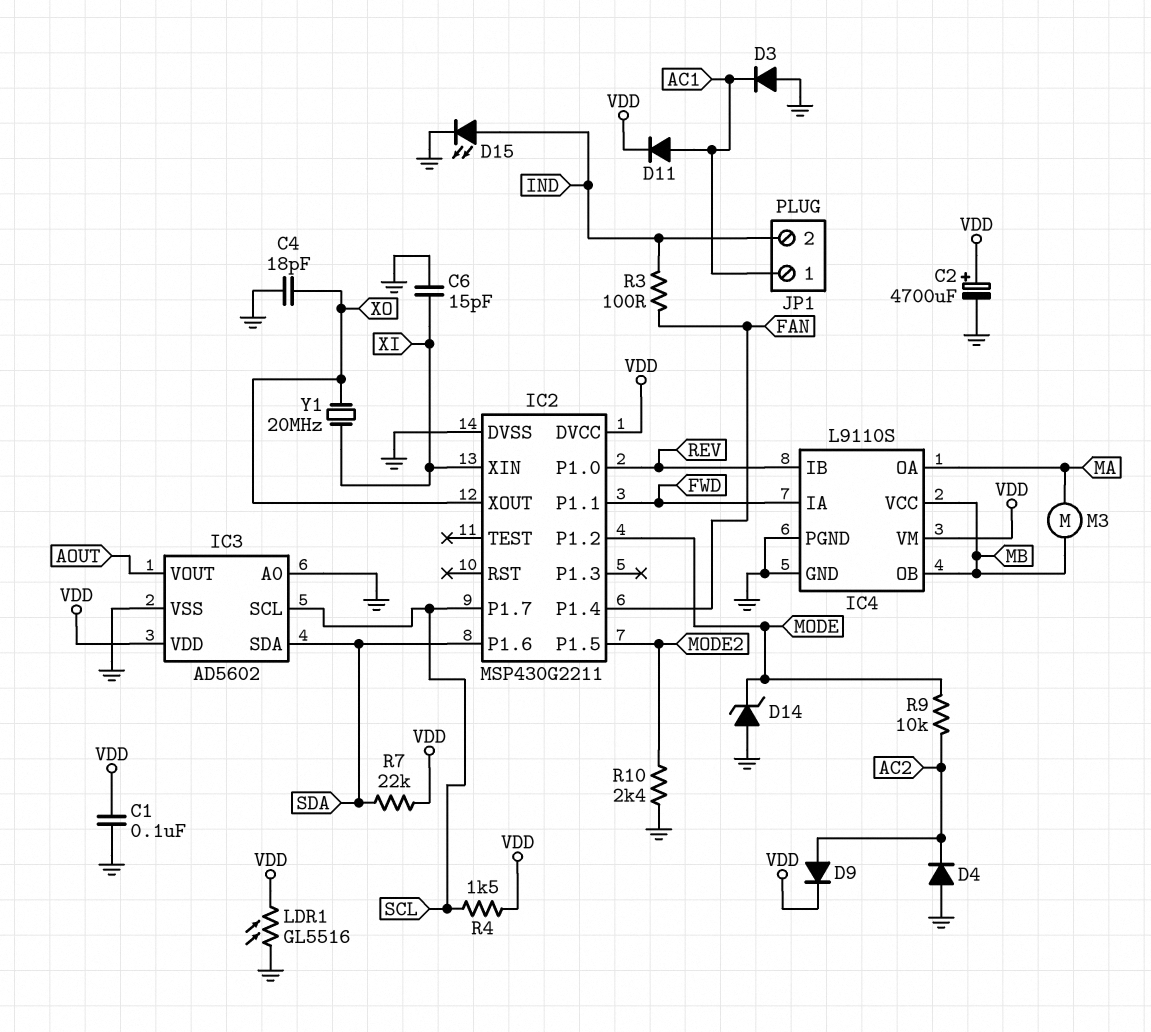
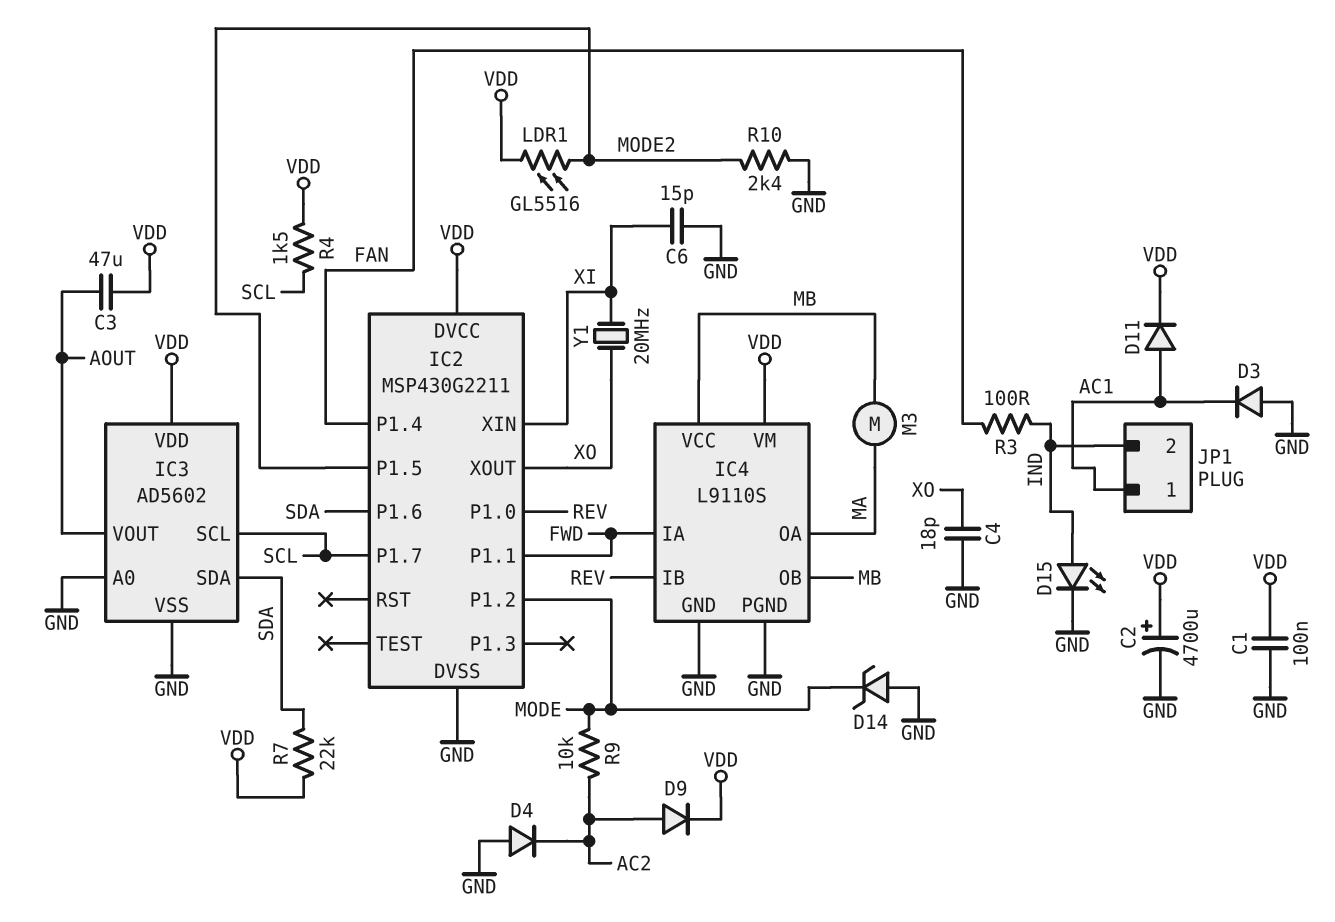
C3: none -> 47uF (AOUT, VDD)
LDR1: GL5516 (GND, VDD) -> GL5516 (MODE2, VDD)

